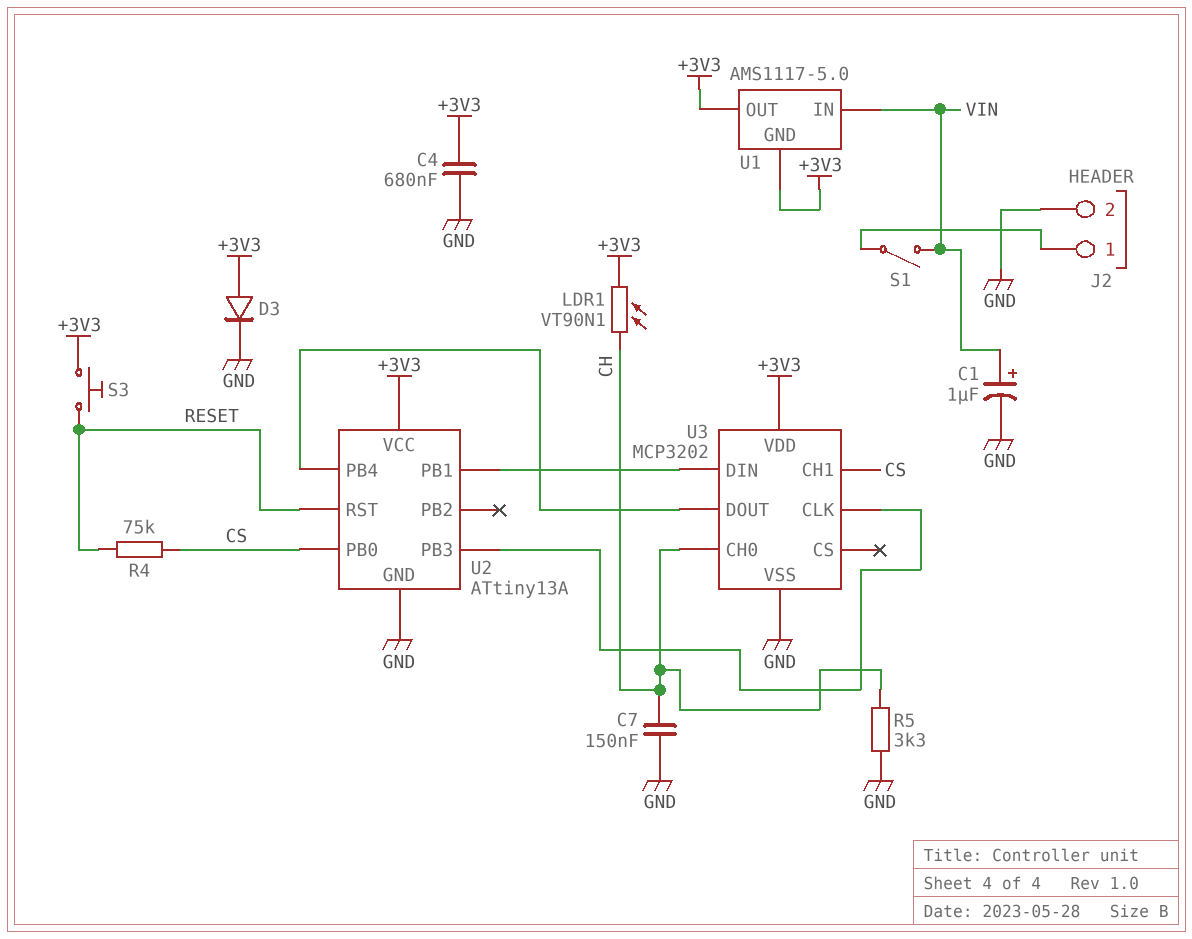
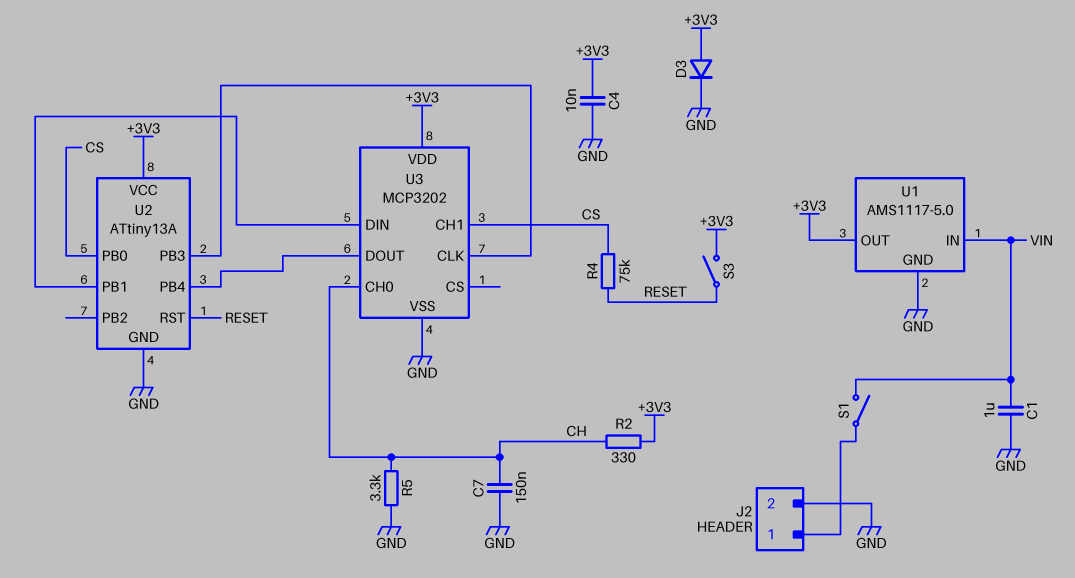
C1: 1uF (plus VIN, minus GND) -> 1uF (GND, VIN)
C4: 680nF (+3V3, GND) -> 10nF (+3V3, GND)
LDR1: VT90N1 (+3V3, CH) -> none
R2: none -> 330 (+3V3, CH)
S3: button (+3V3, RESET) -> switch (+3V3, RESET)
U1 pin GND: +3V3 -> GND

